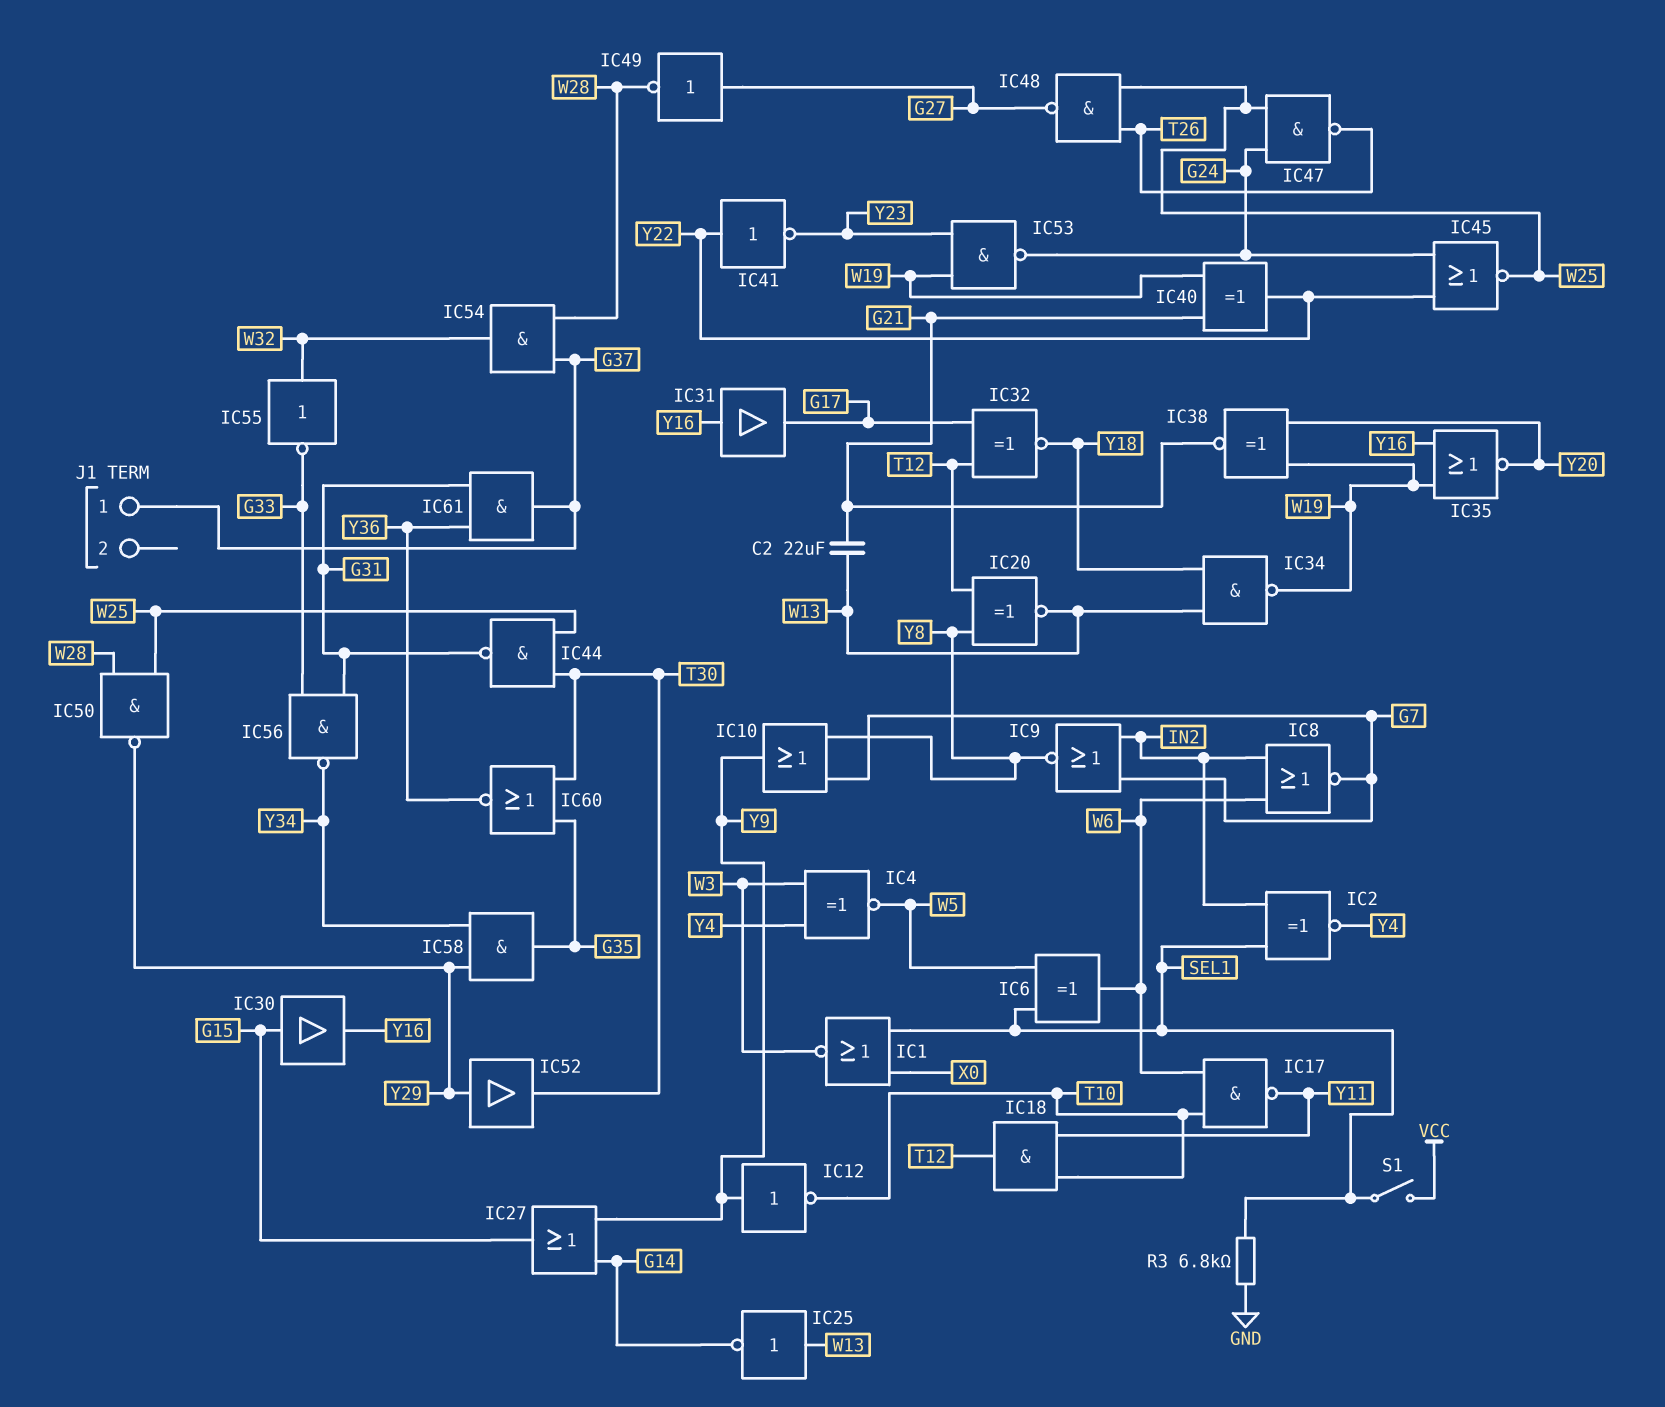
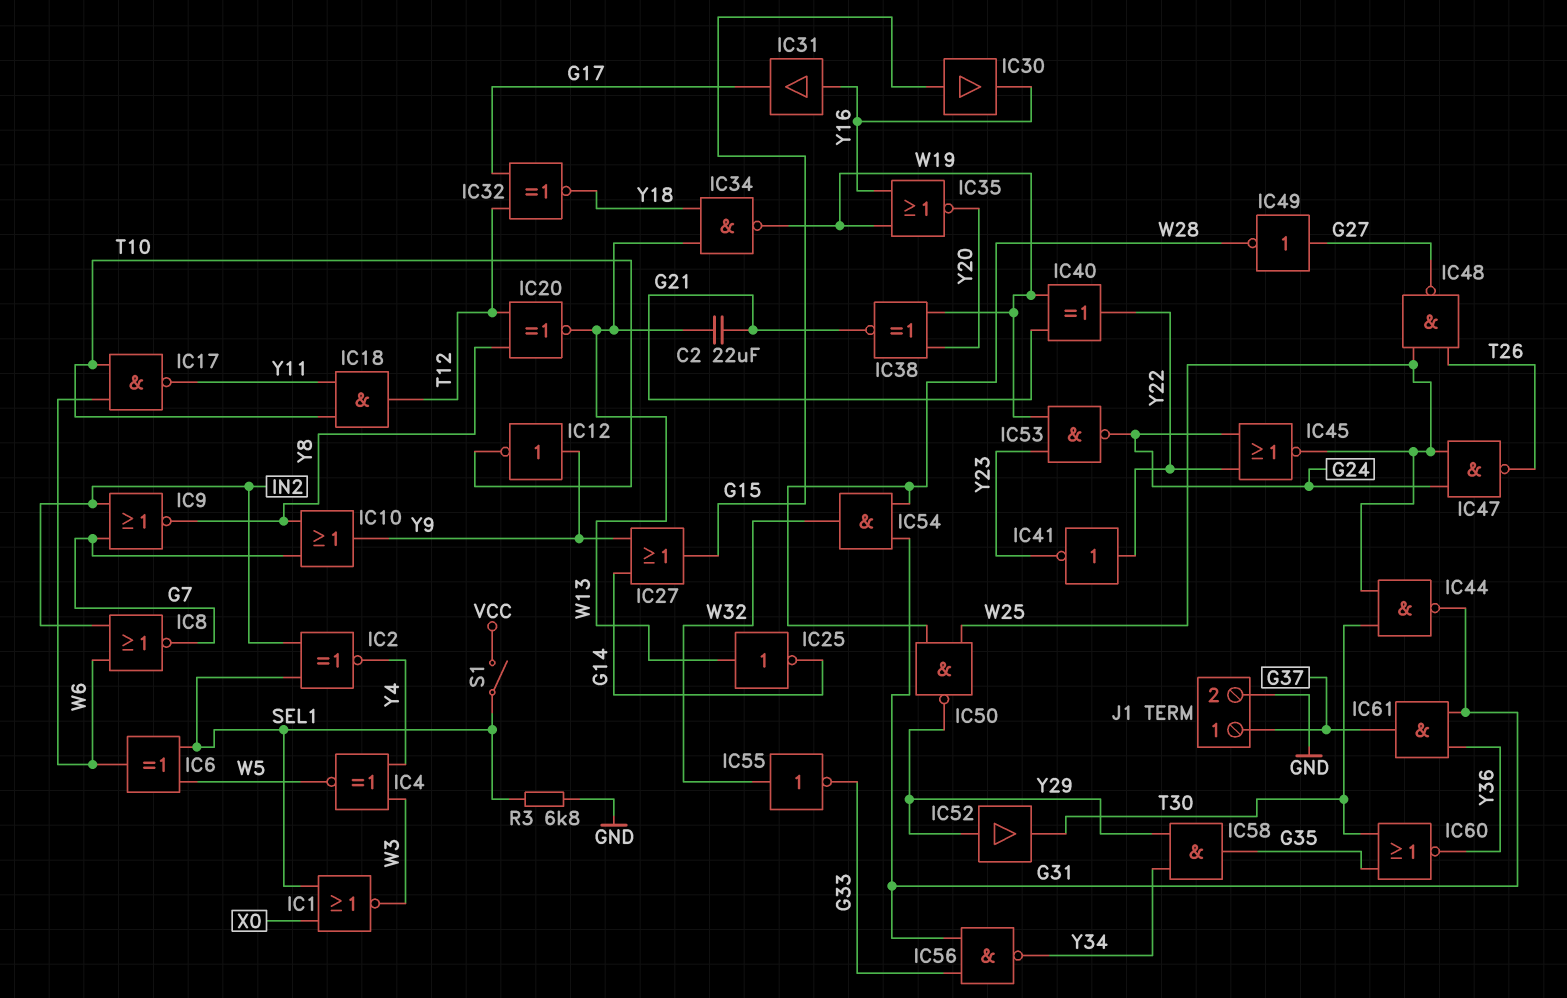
IC54: AND (in G37, in W28, out W32) -> AND (in G31, in W28, out W32)
J1 pin 2: none -> GND

